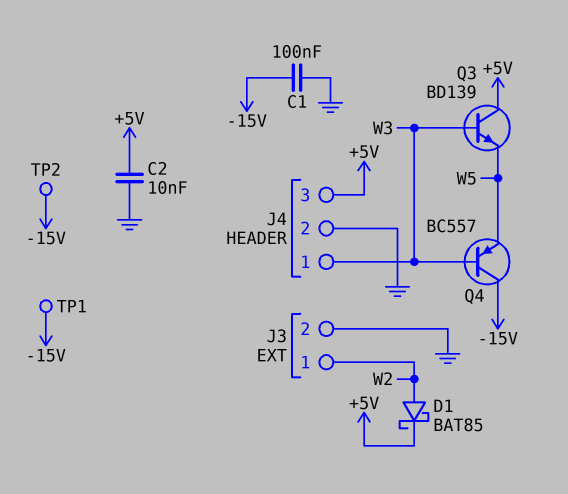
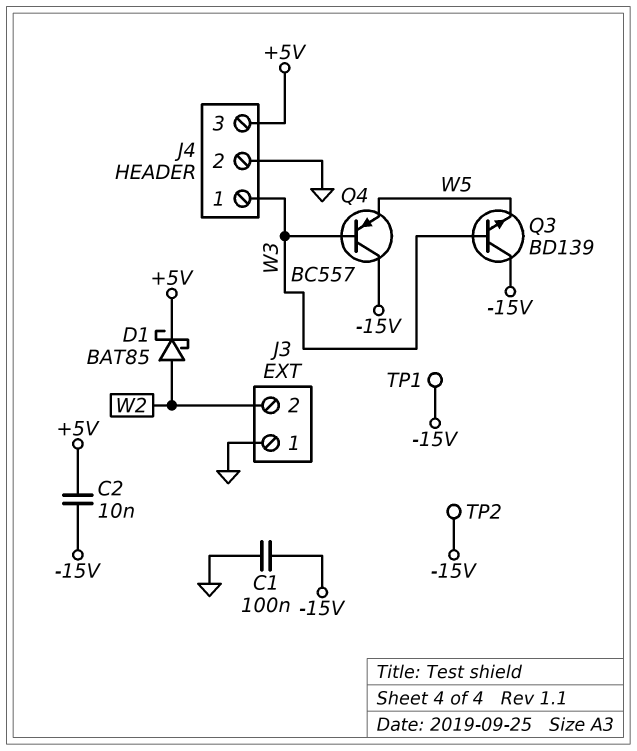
C2: 10nF (+5V, GND) -> 10nF (+5V, -15V)
J3 pin 1: W2 -> GND
J3 pin 2: GND -> W2
Q3: NPN BD139 (B W3, C +5V, E W5) -> NPN BD139 (B W3, C -15V, E W5)

